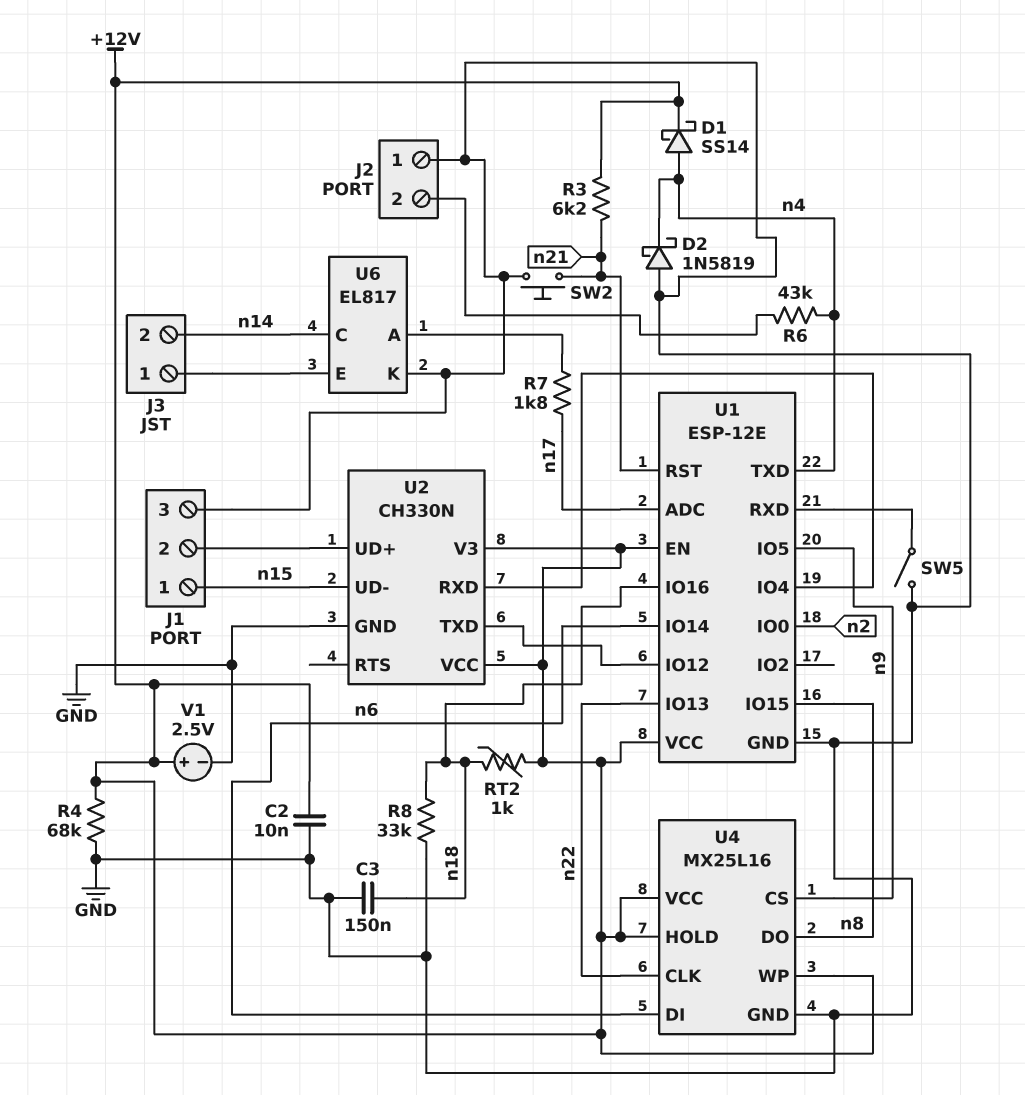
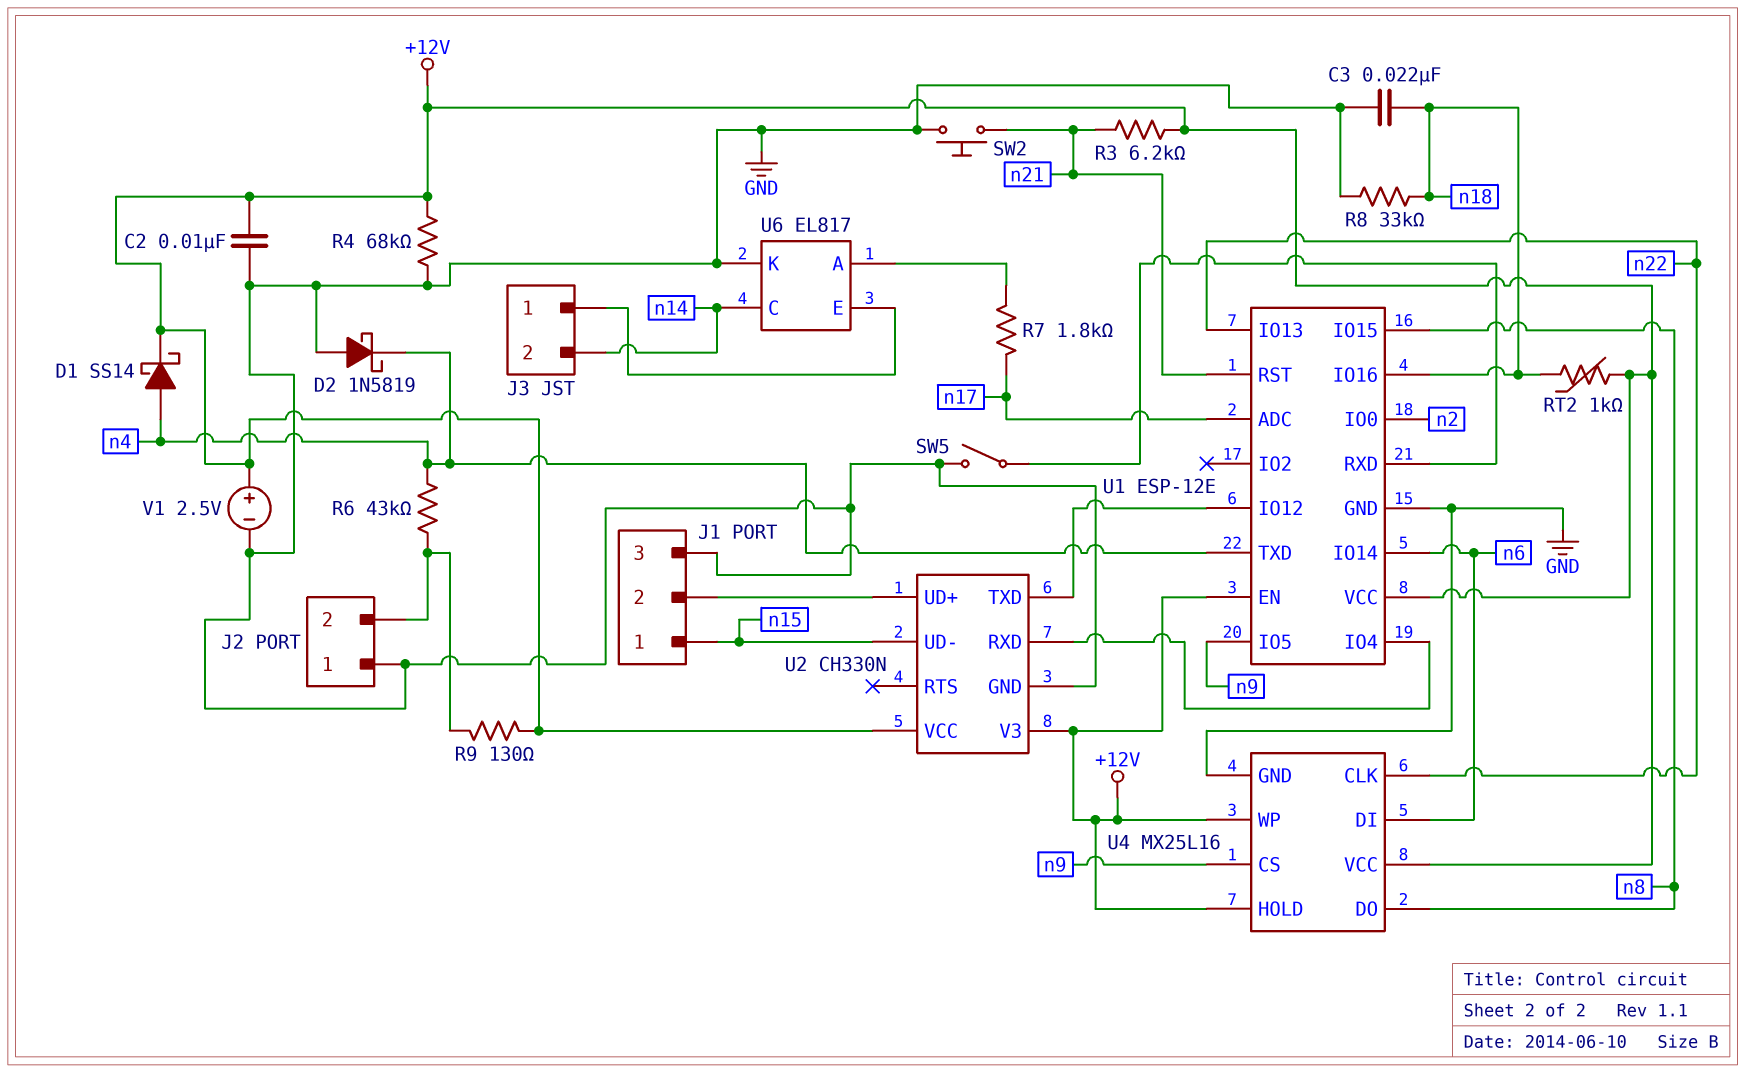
C3: 150nF (GND, n18) -> 22nF (GND, n18)
R9: none -> 130 (+12V, J2/2)

